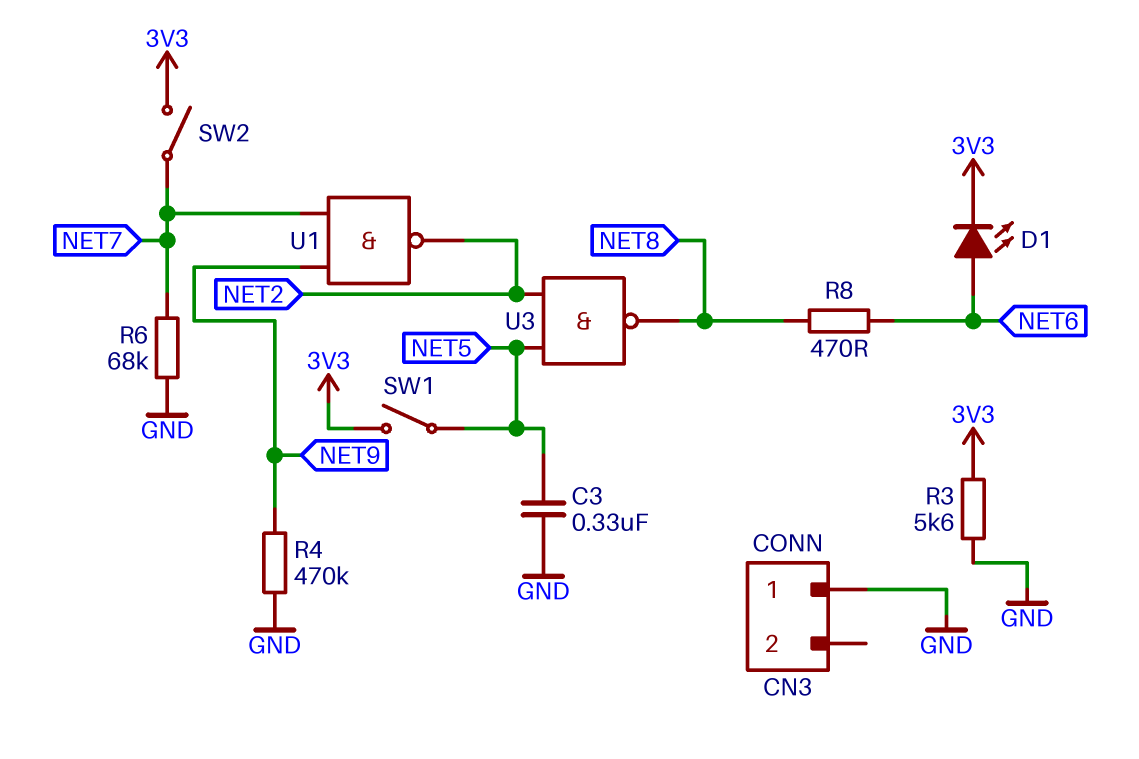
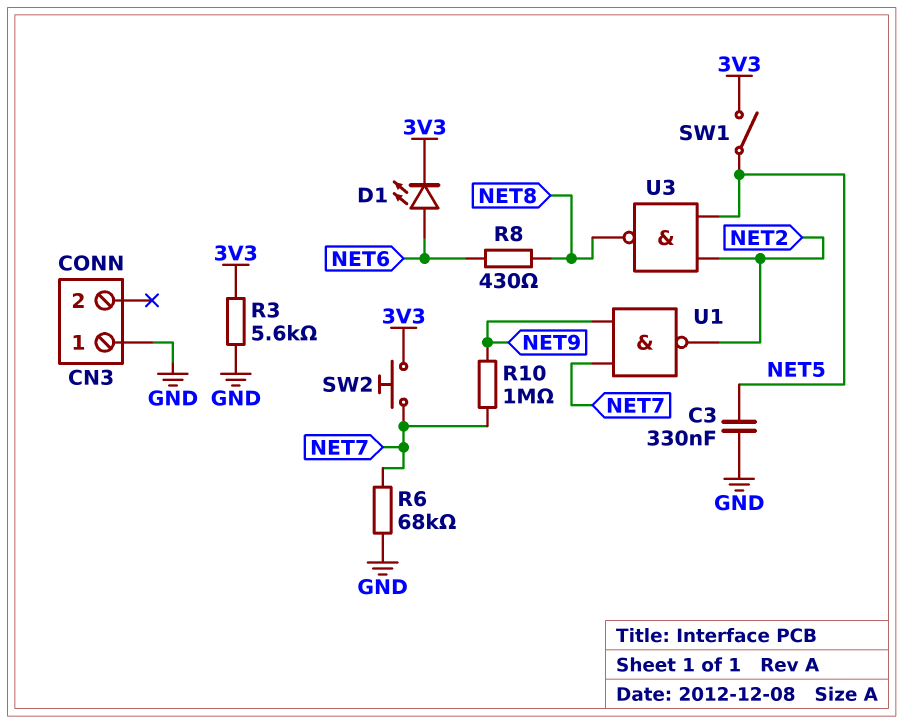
R4: 470k (GND, NET9) -> none
R8: 470 (NET6, NET8) -> 430 (NET6, NET8)
R10: none -> 1M (NET7, NET9)
SW2: switch (3V3, NET7) -> button (3V3, NET7)

